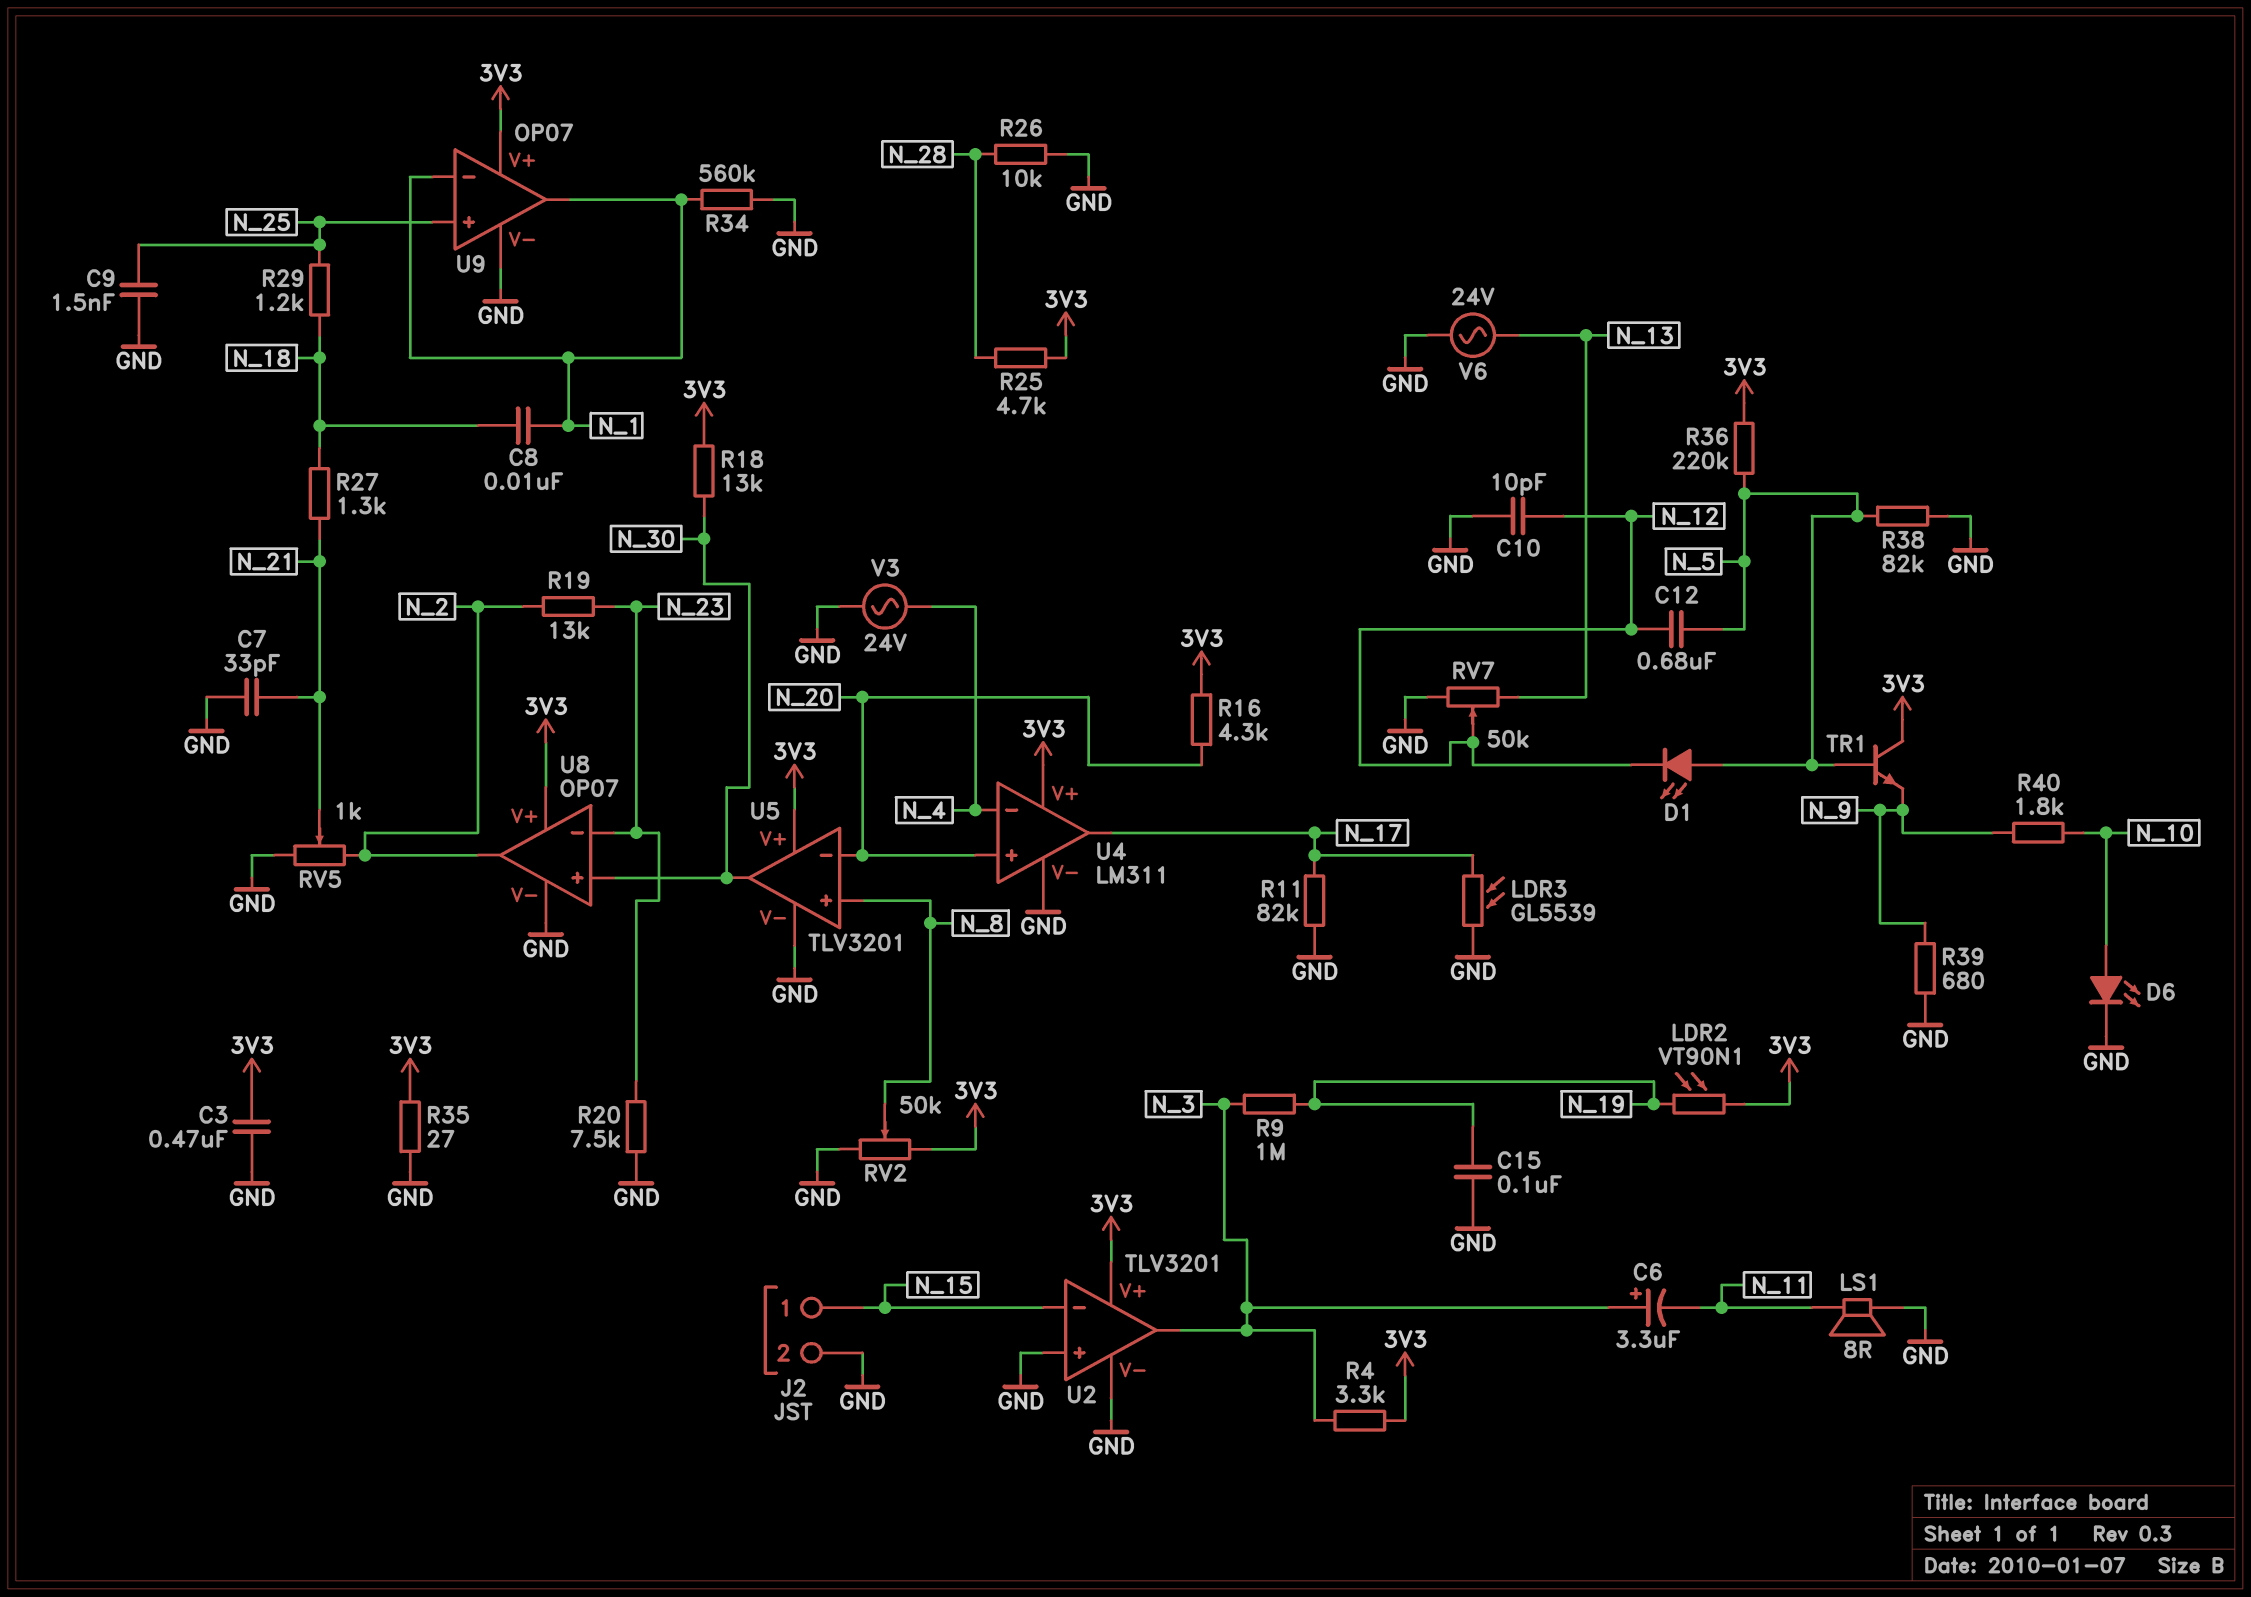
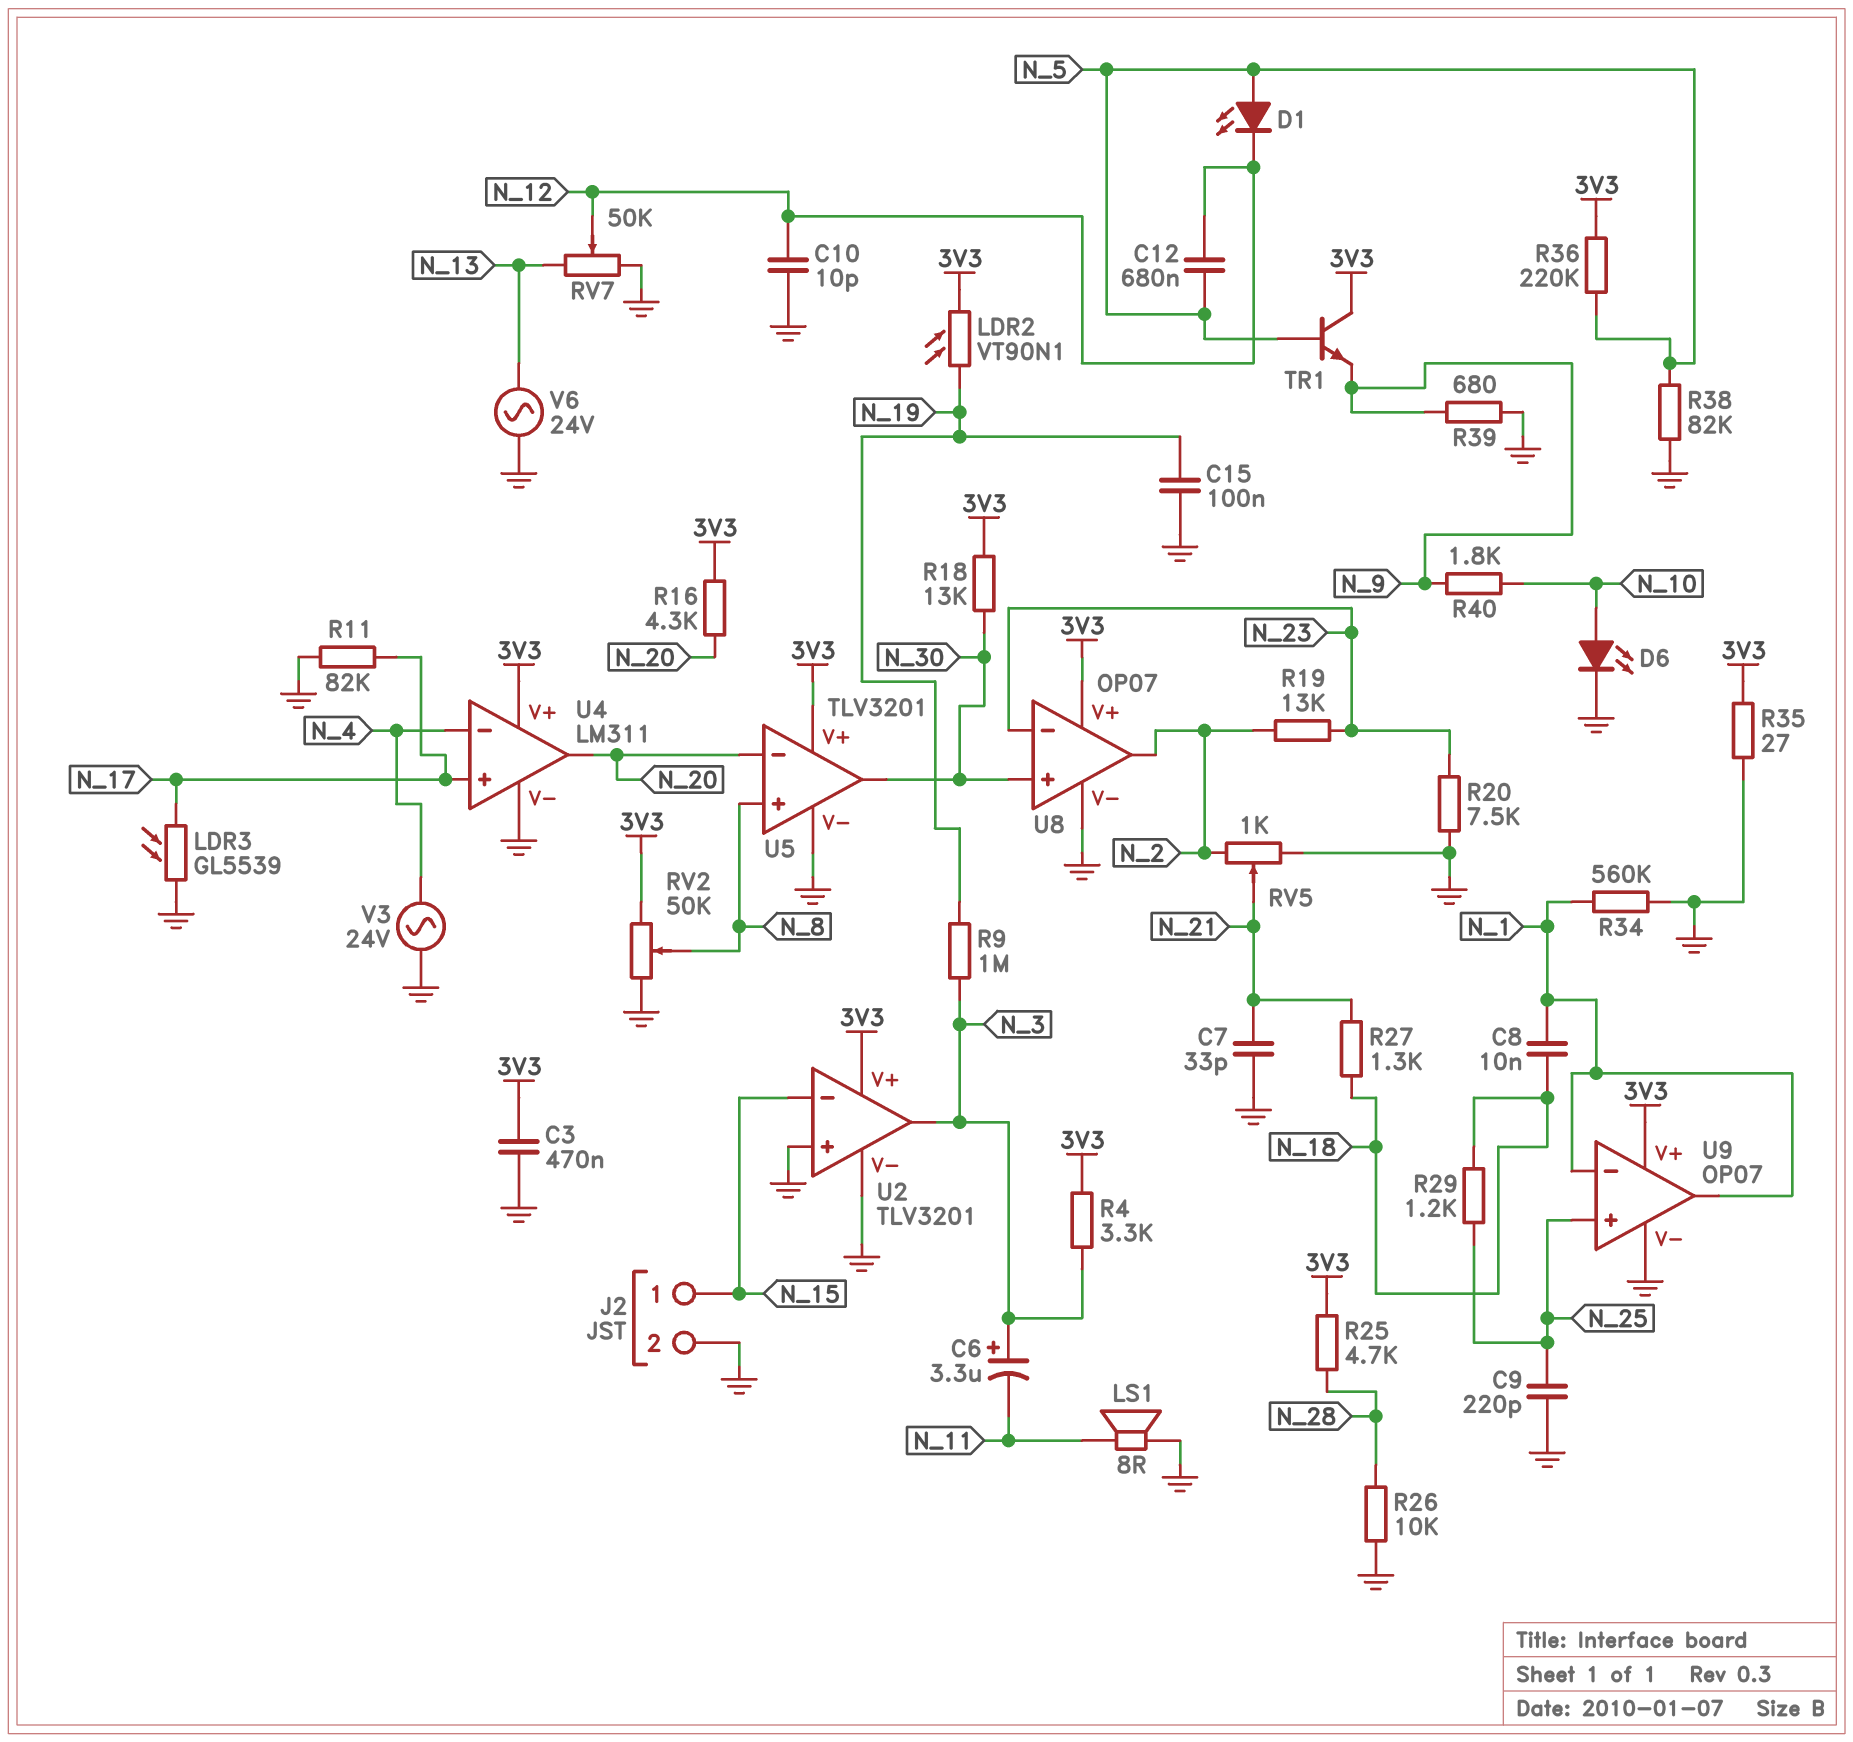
C9: 1.5nF (GND, N_25) -> 220pF (GND, N_25)
U4 pin in+: N_20 -> N_17
U4 pin out: N_17 -> N_20

